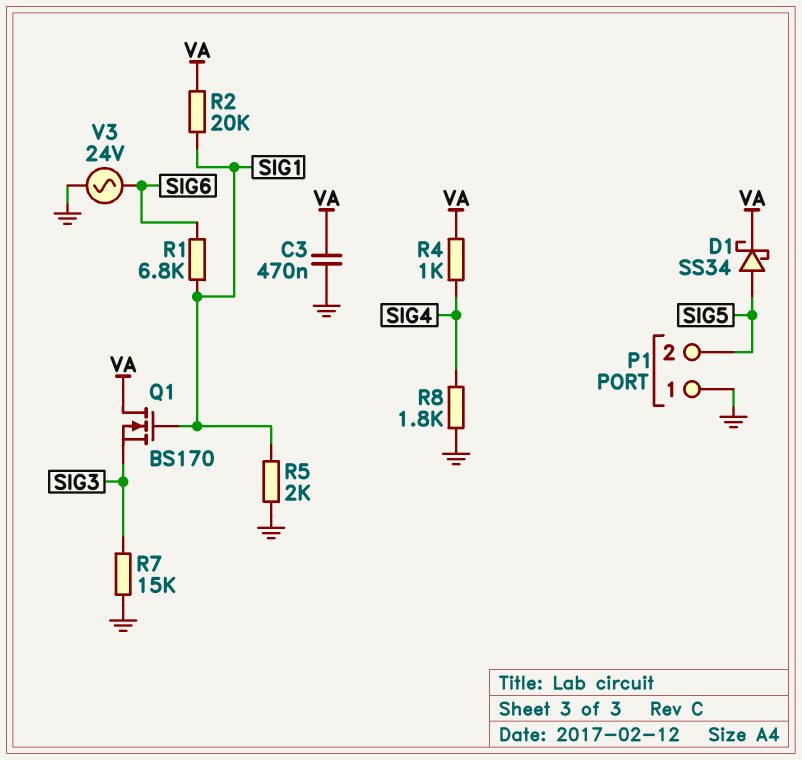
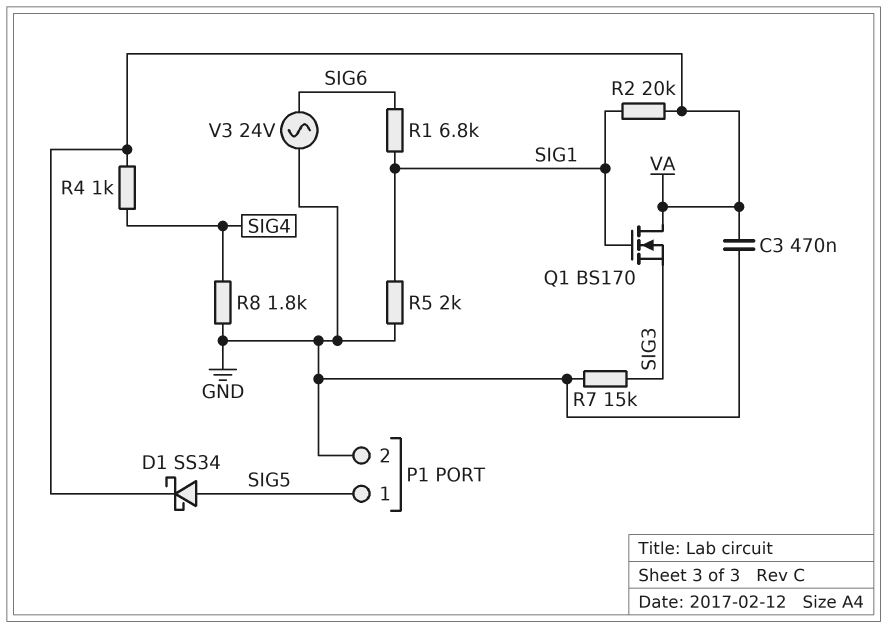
P1 pin 1: GND -> SIG5
P1 pin 2: SIG5 -> GND

